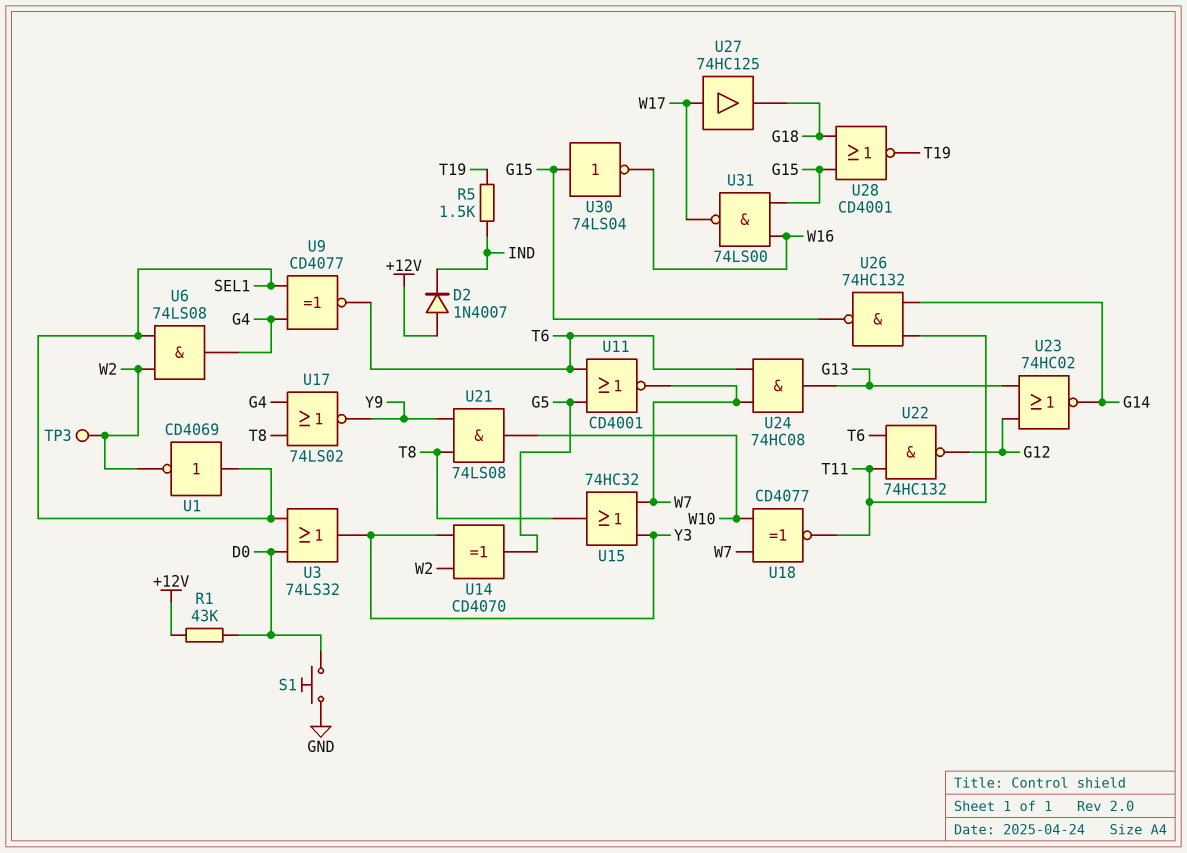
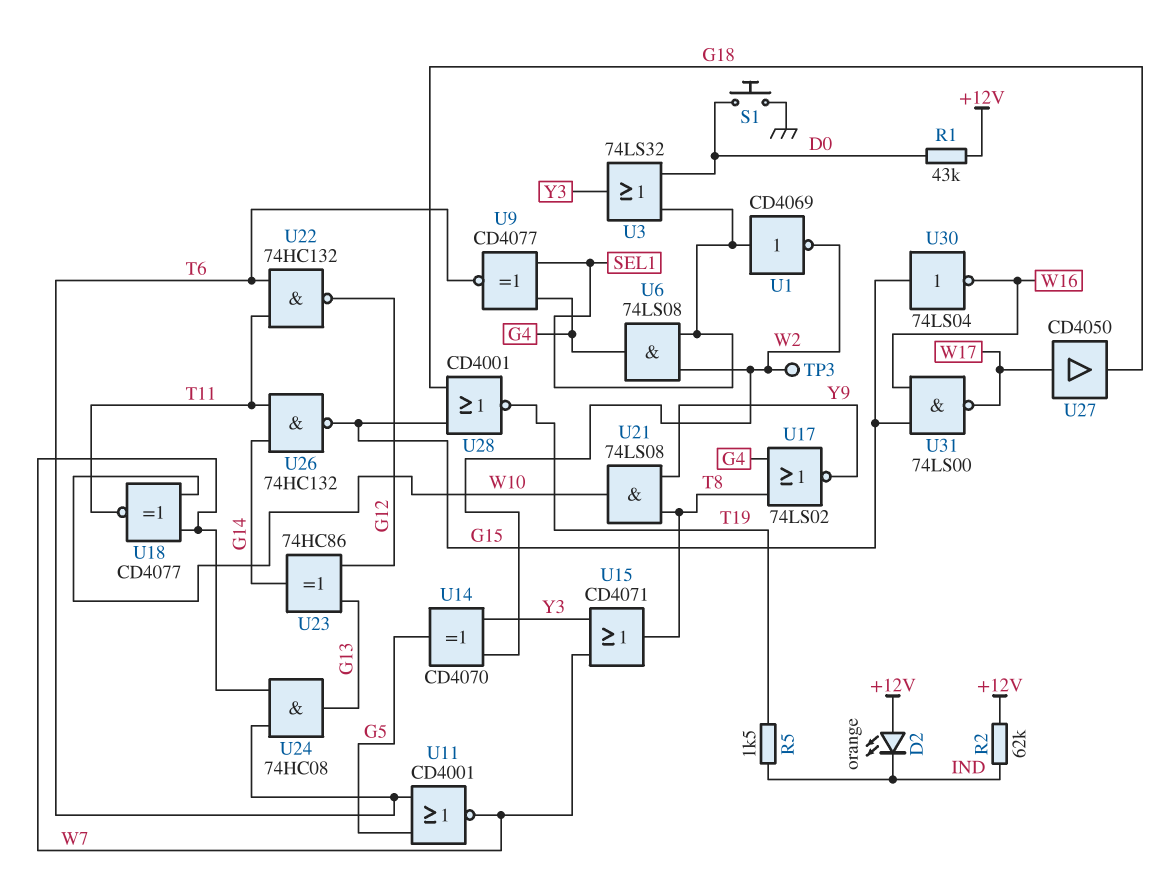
D2: diode 1N4007 (A +12V, K IND) -> LED orange (A +12V, K IND)
R2: none -> 62k (+12V, IND)
U15: OR 74HC32 (in W7, in Y3, out T8) -> OR CD4071 (in W7, in Y3, out T8)
U23: NOR 74HC02 (in G12, in G13, out G14) -> XOR 74HC86 (in G12, in G13, out G14)
U27: buffer 74HC125 (in W17, out G18) -> buffer CD4050 (in W17, out G18)

